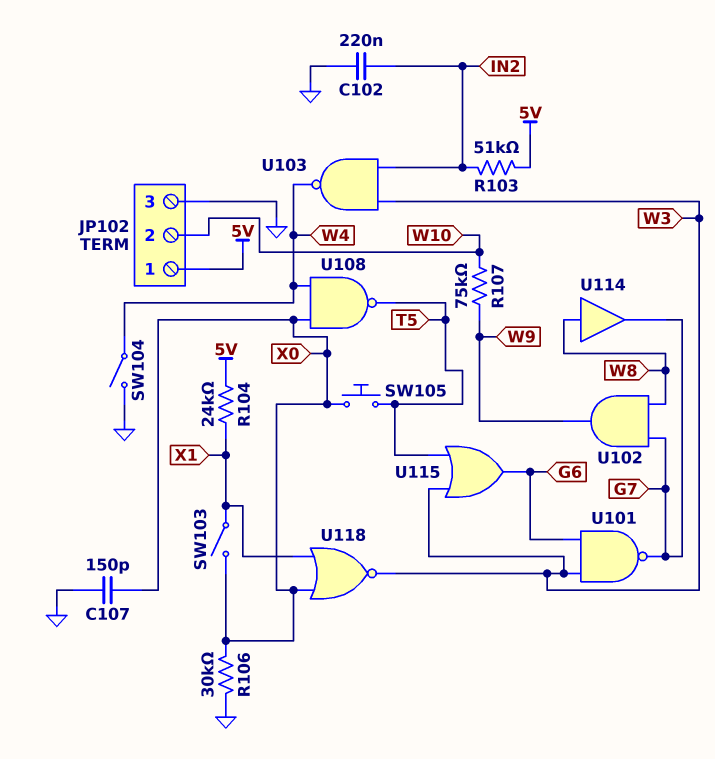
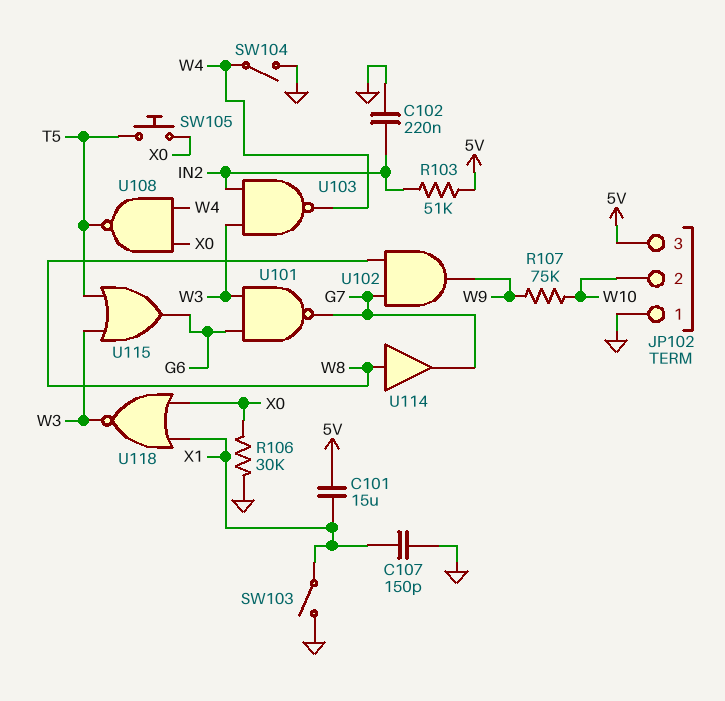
C101: none -> 15uF (5V, X1)
C107: 150pF (GND, X0) -> 150pF (GND, X1)
JP102 pin 1: 5V -> GND
JP102 pin 3: GND -> 5V
R104: 24k (5V, X1) -> none
SW103: switch (X0, X1) -> switch (GND, X1)

